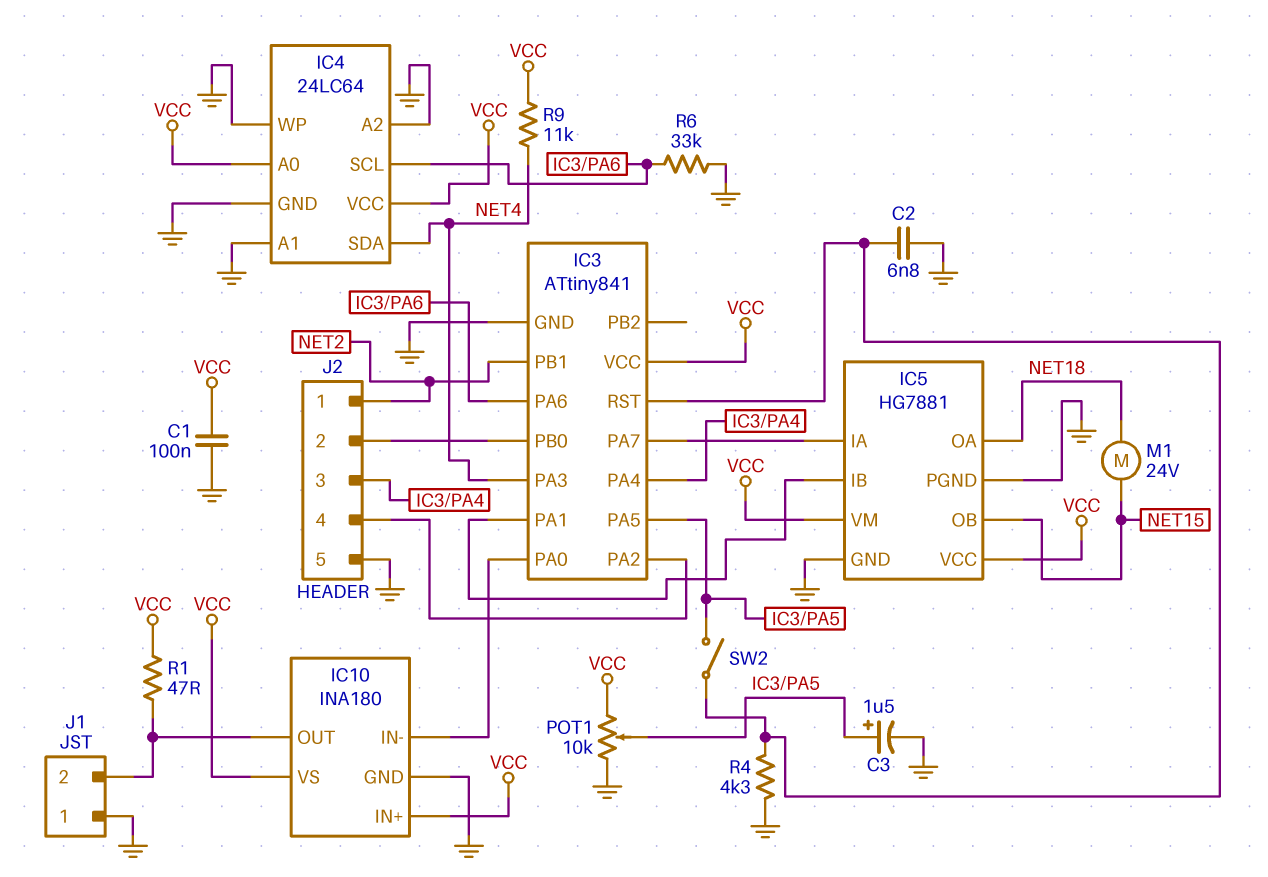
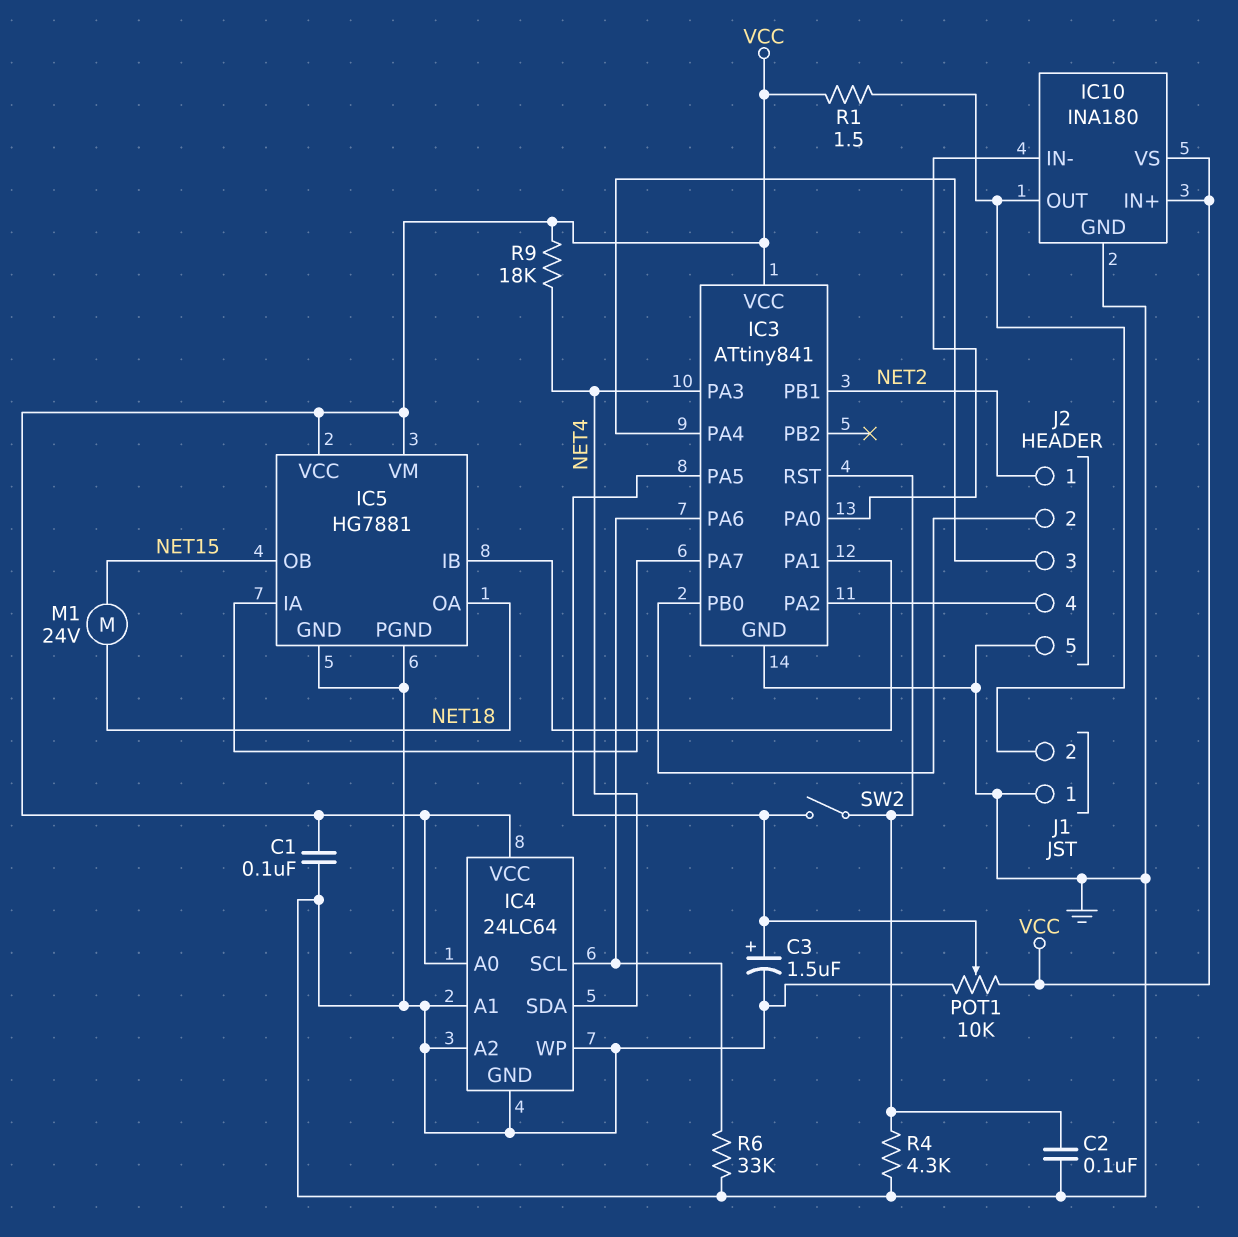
C2: 6.8nF (GND, IC3/RST) -> 100nF (GND, IC3/RST)
R1: 47 (IC10/OUT, VCC) -> 1.5 (IC10/OUT, VCC)
R9: 11k (NET4, VCC) -> 18k (NET4, VCC)

